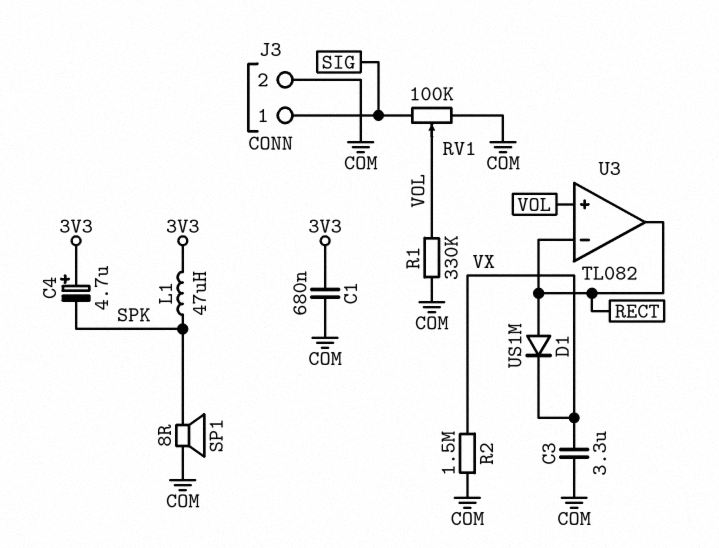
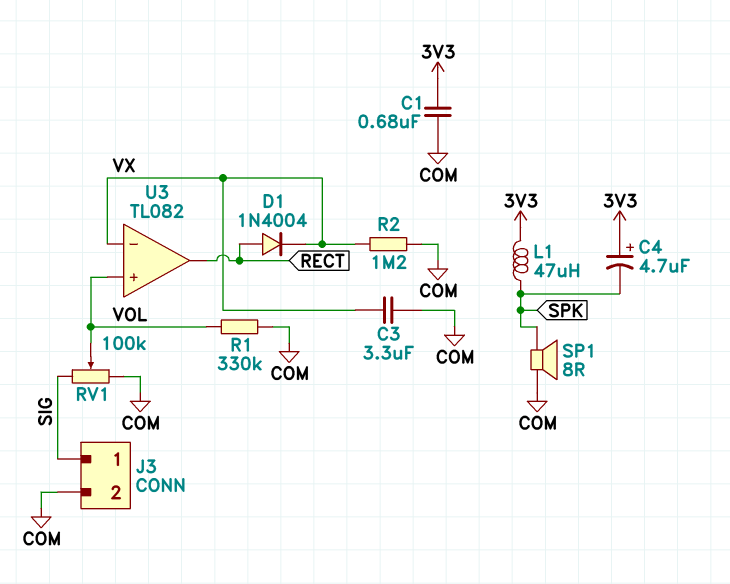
D1: diode US1M (A RECT, K VX) -> diode 1N4004 (A RECT, K VX)
R2: 1.5M (COM, VX) -> 1.2M (COM, VX)
U3 pin in-: RECT -> VX

